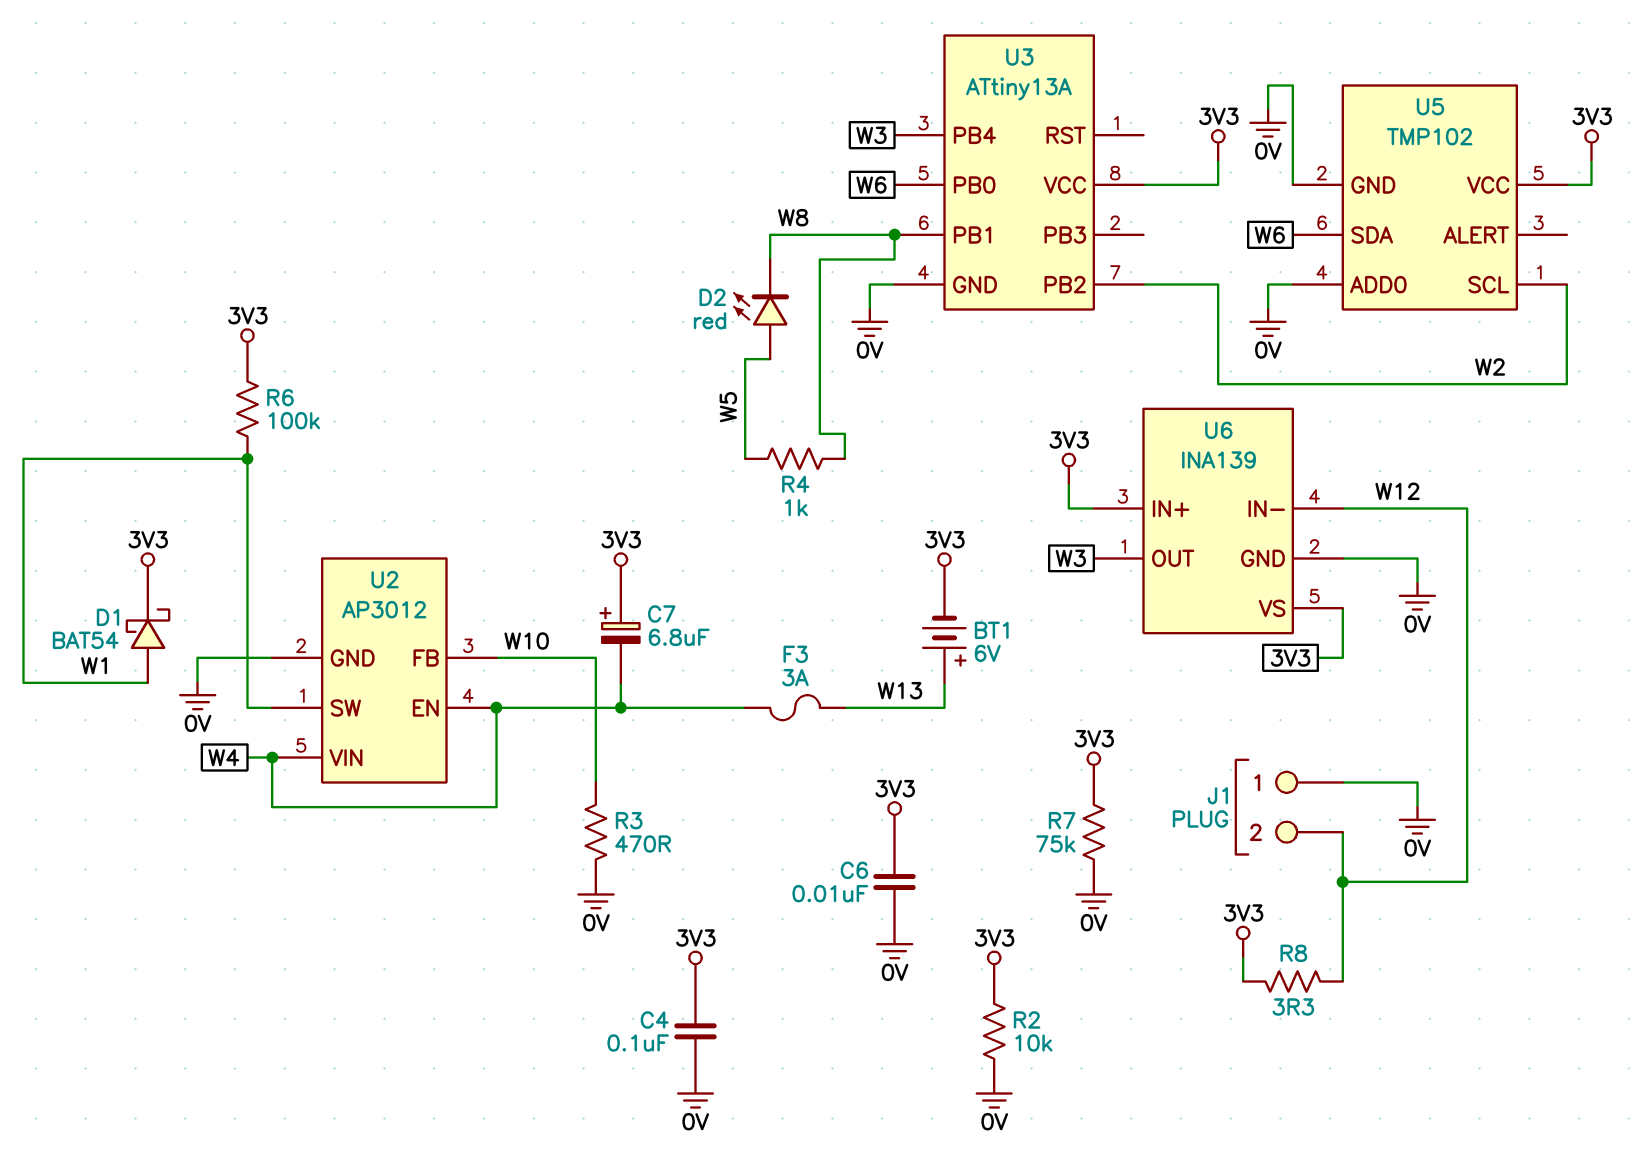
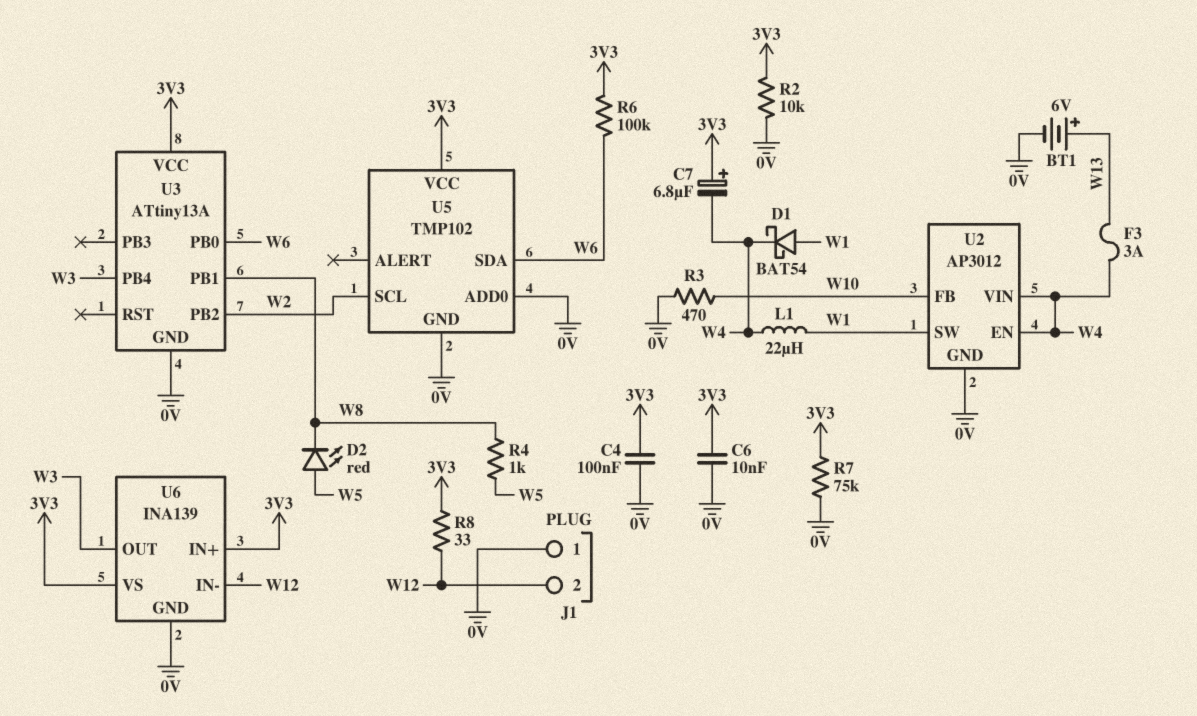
BT1: 6V (plus W13, minus 3V3) -> 6V (plus W13, minus 0V)
D1: schottky BAT54 (A W1, K 3V3) -> schottky BAT54 (A W1, K W4)
L1: none -> 22uH (W1, W4)
R6: 100k (3V3, W1) -> 100k (3V3, W6)
R8: 3.3 (3V3, W12) -> 33 (3V3, W12)

